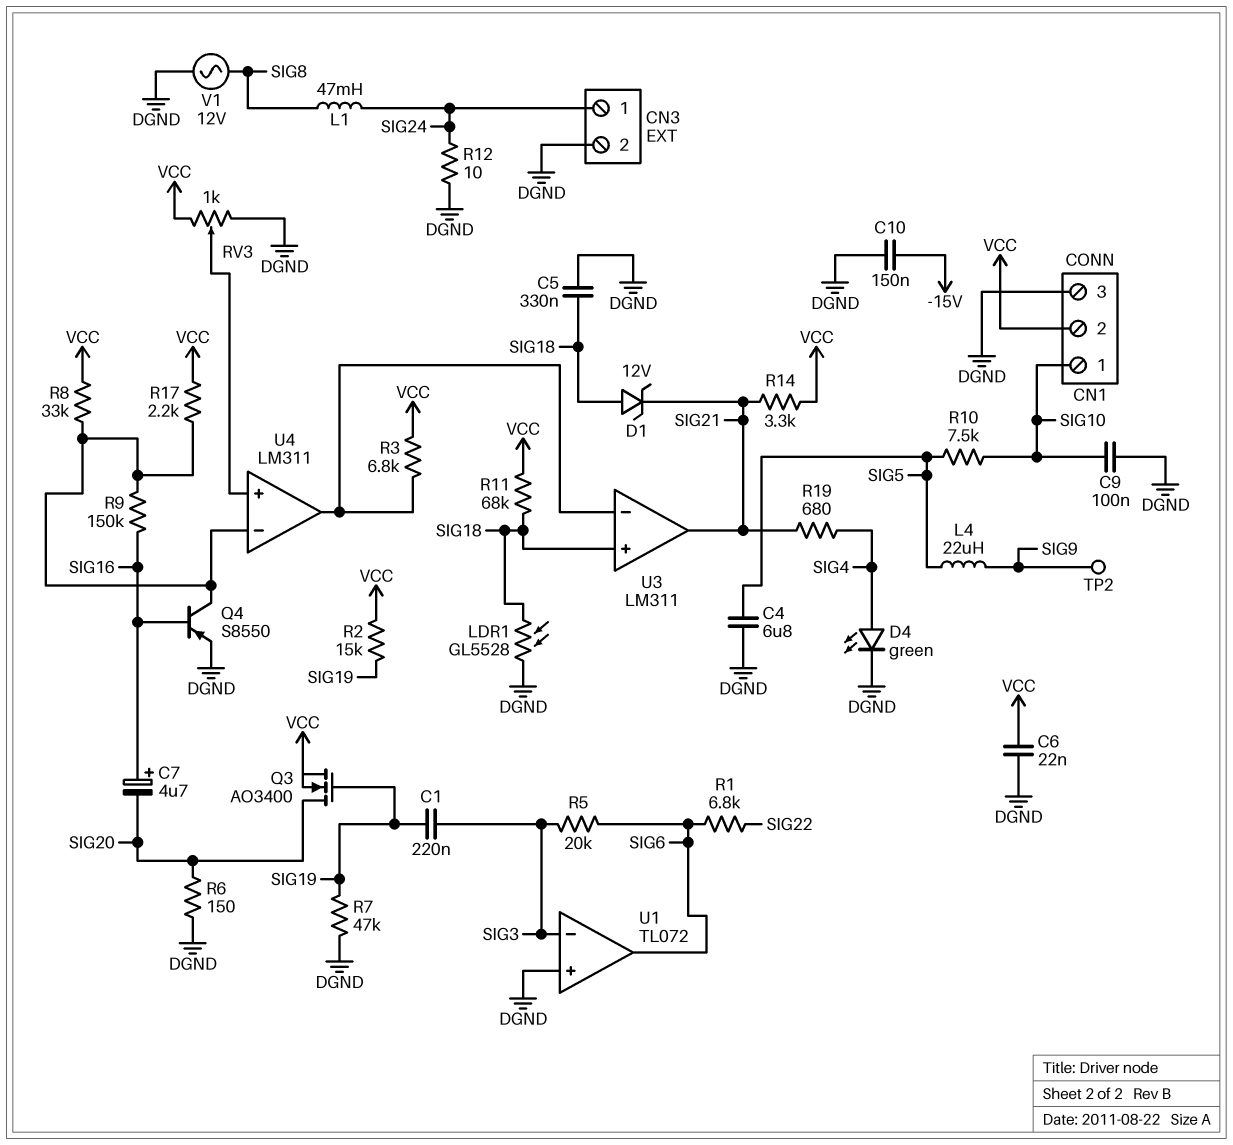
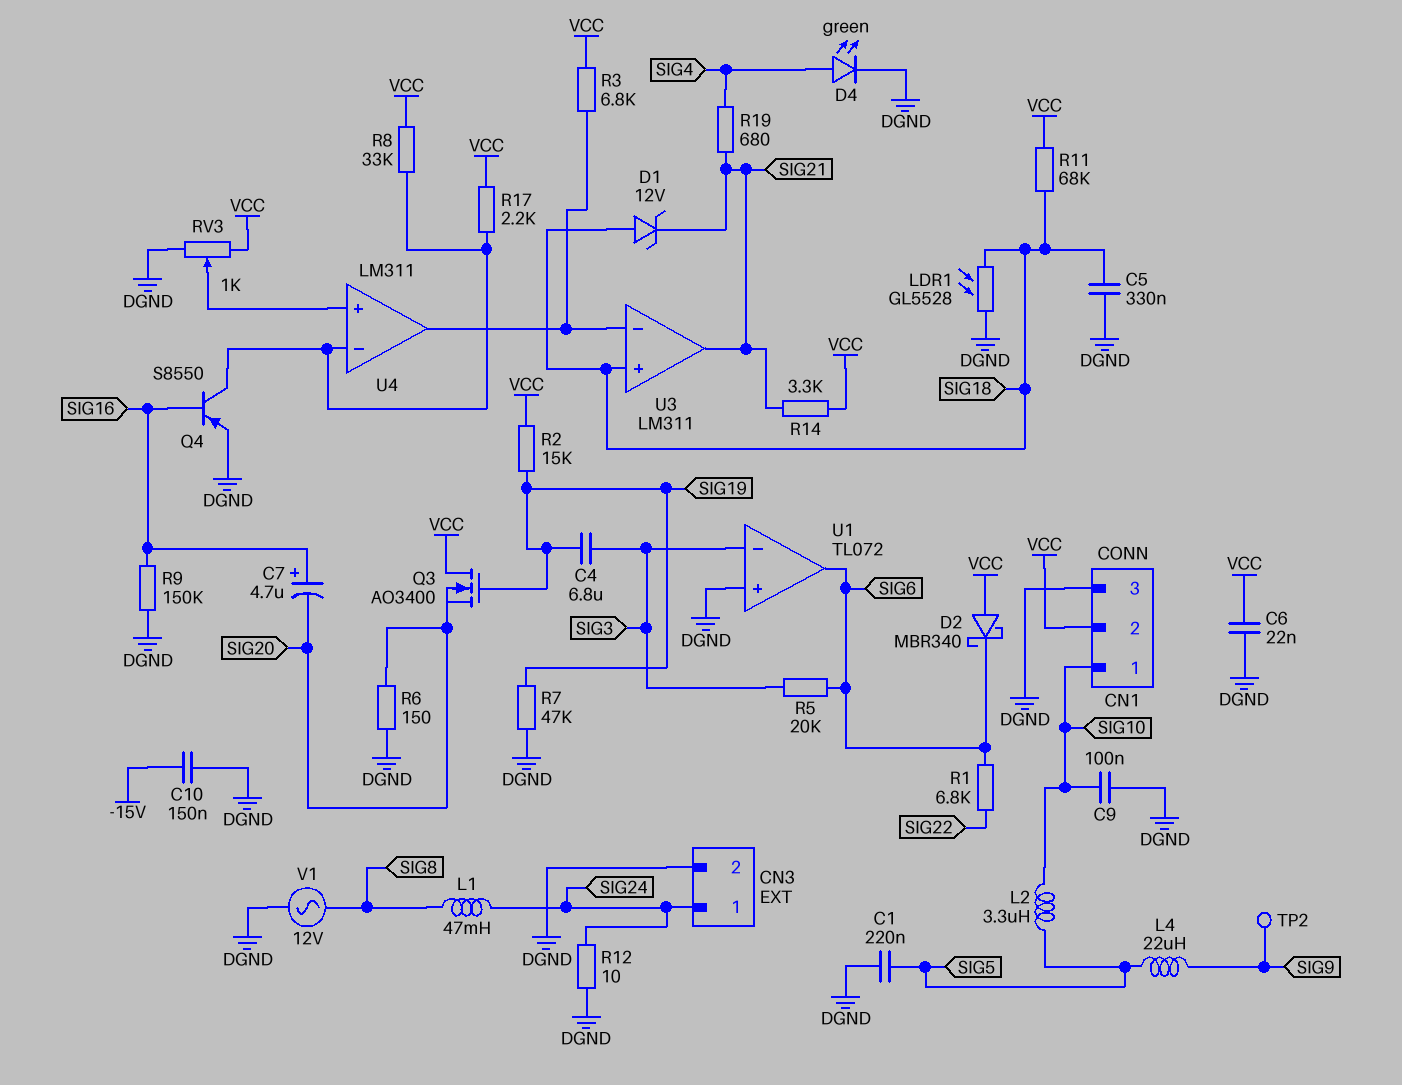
C1: 220nF (SIG3, SIG19) -> 220nF (DGND, SIG5)
C4: 6.8uF (DGND, SIG5) -> 6.8uF (SIG3, SIG19)
D2: none -> schottky MBR340 (A VCC, K SIG6)
L2: none -> 3.3uH (SIG5, SIG10)
Q3: NMOS AO3400 (G SIG19, D SIG20, S VCC) -> NMOS AO3400 (G SIG19, D VCC, S SIG20)
R9: 150k (SIG16, U4/in-) -> 150k (DGND, SIG16)
R10: 7.5k (SIG5, SIG10) -> none

